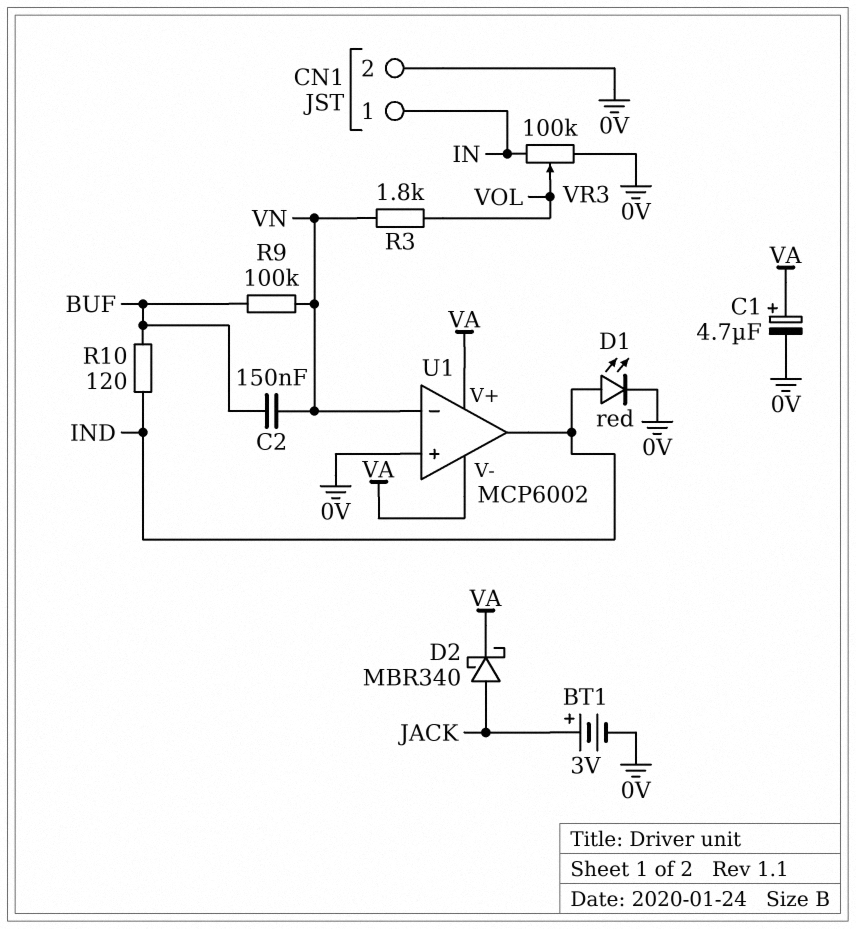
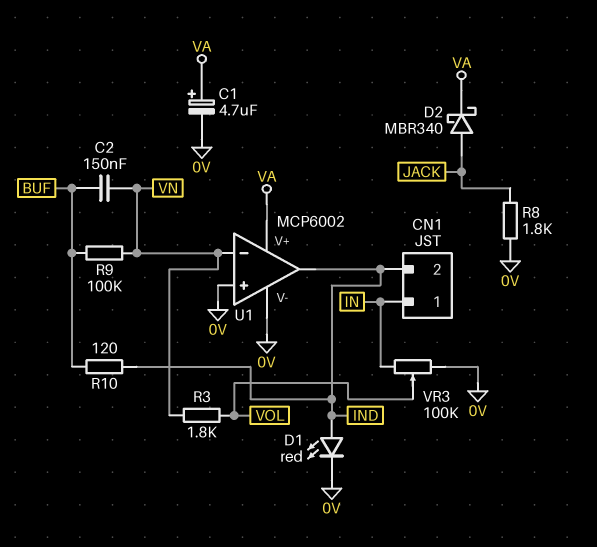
BT1: 3V (plus JACK, minus 0V) -> none
CN1 pin 2: 0V -> IND
R8: none -> 1.8k (0V, JACK)
U1 pin V-: VA -> 0V

